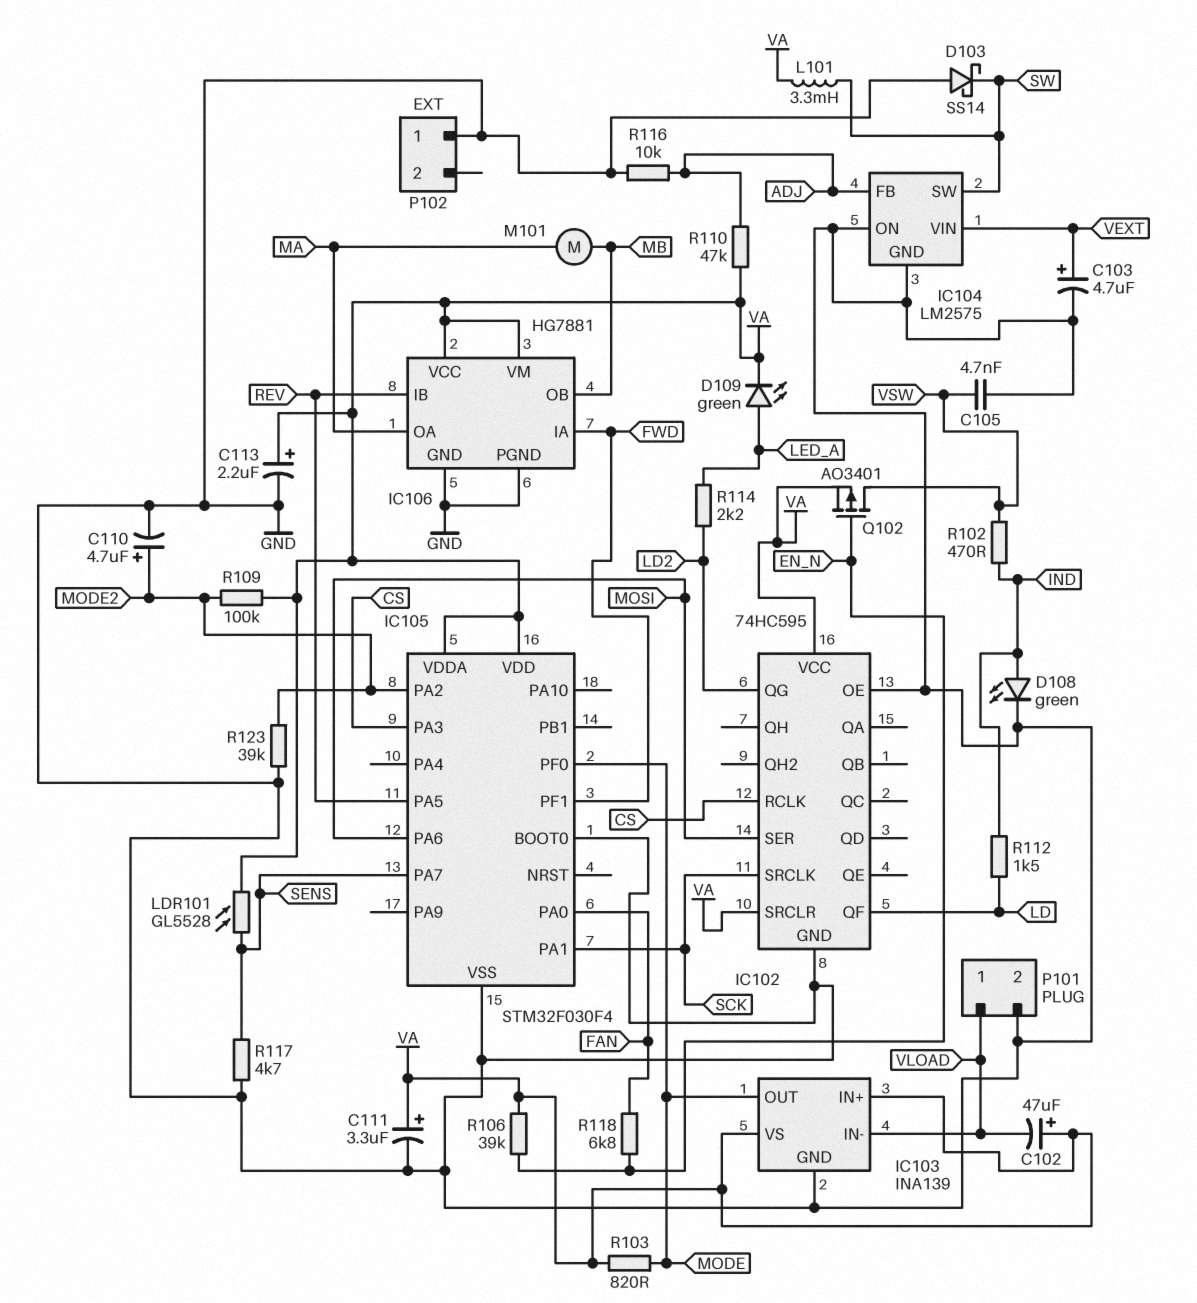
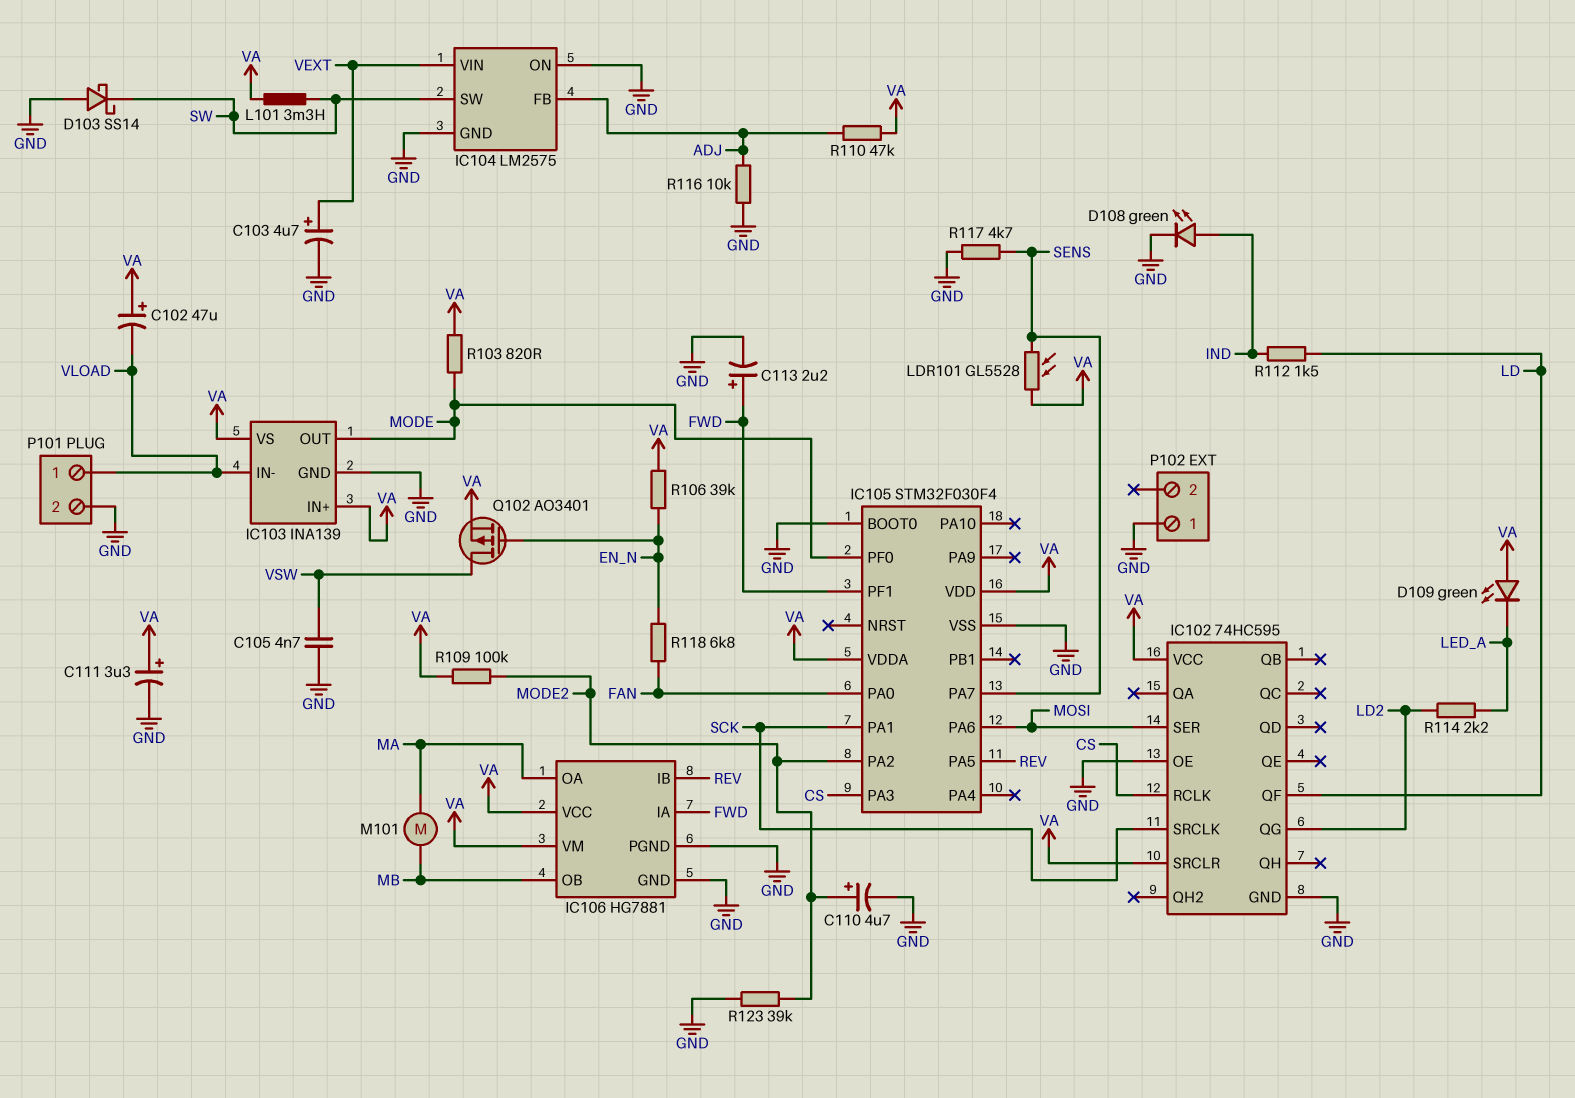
C113: 2.2uF (plus VA, minus GND) -> 2.2uF (plus FWD, minus GND)
D109: LED green (A LED_A, K VA) -> LED green (A VA, K LED_A)
R102: 470 (IND, VSW) -> none

